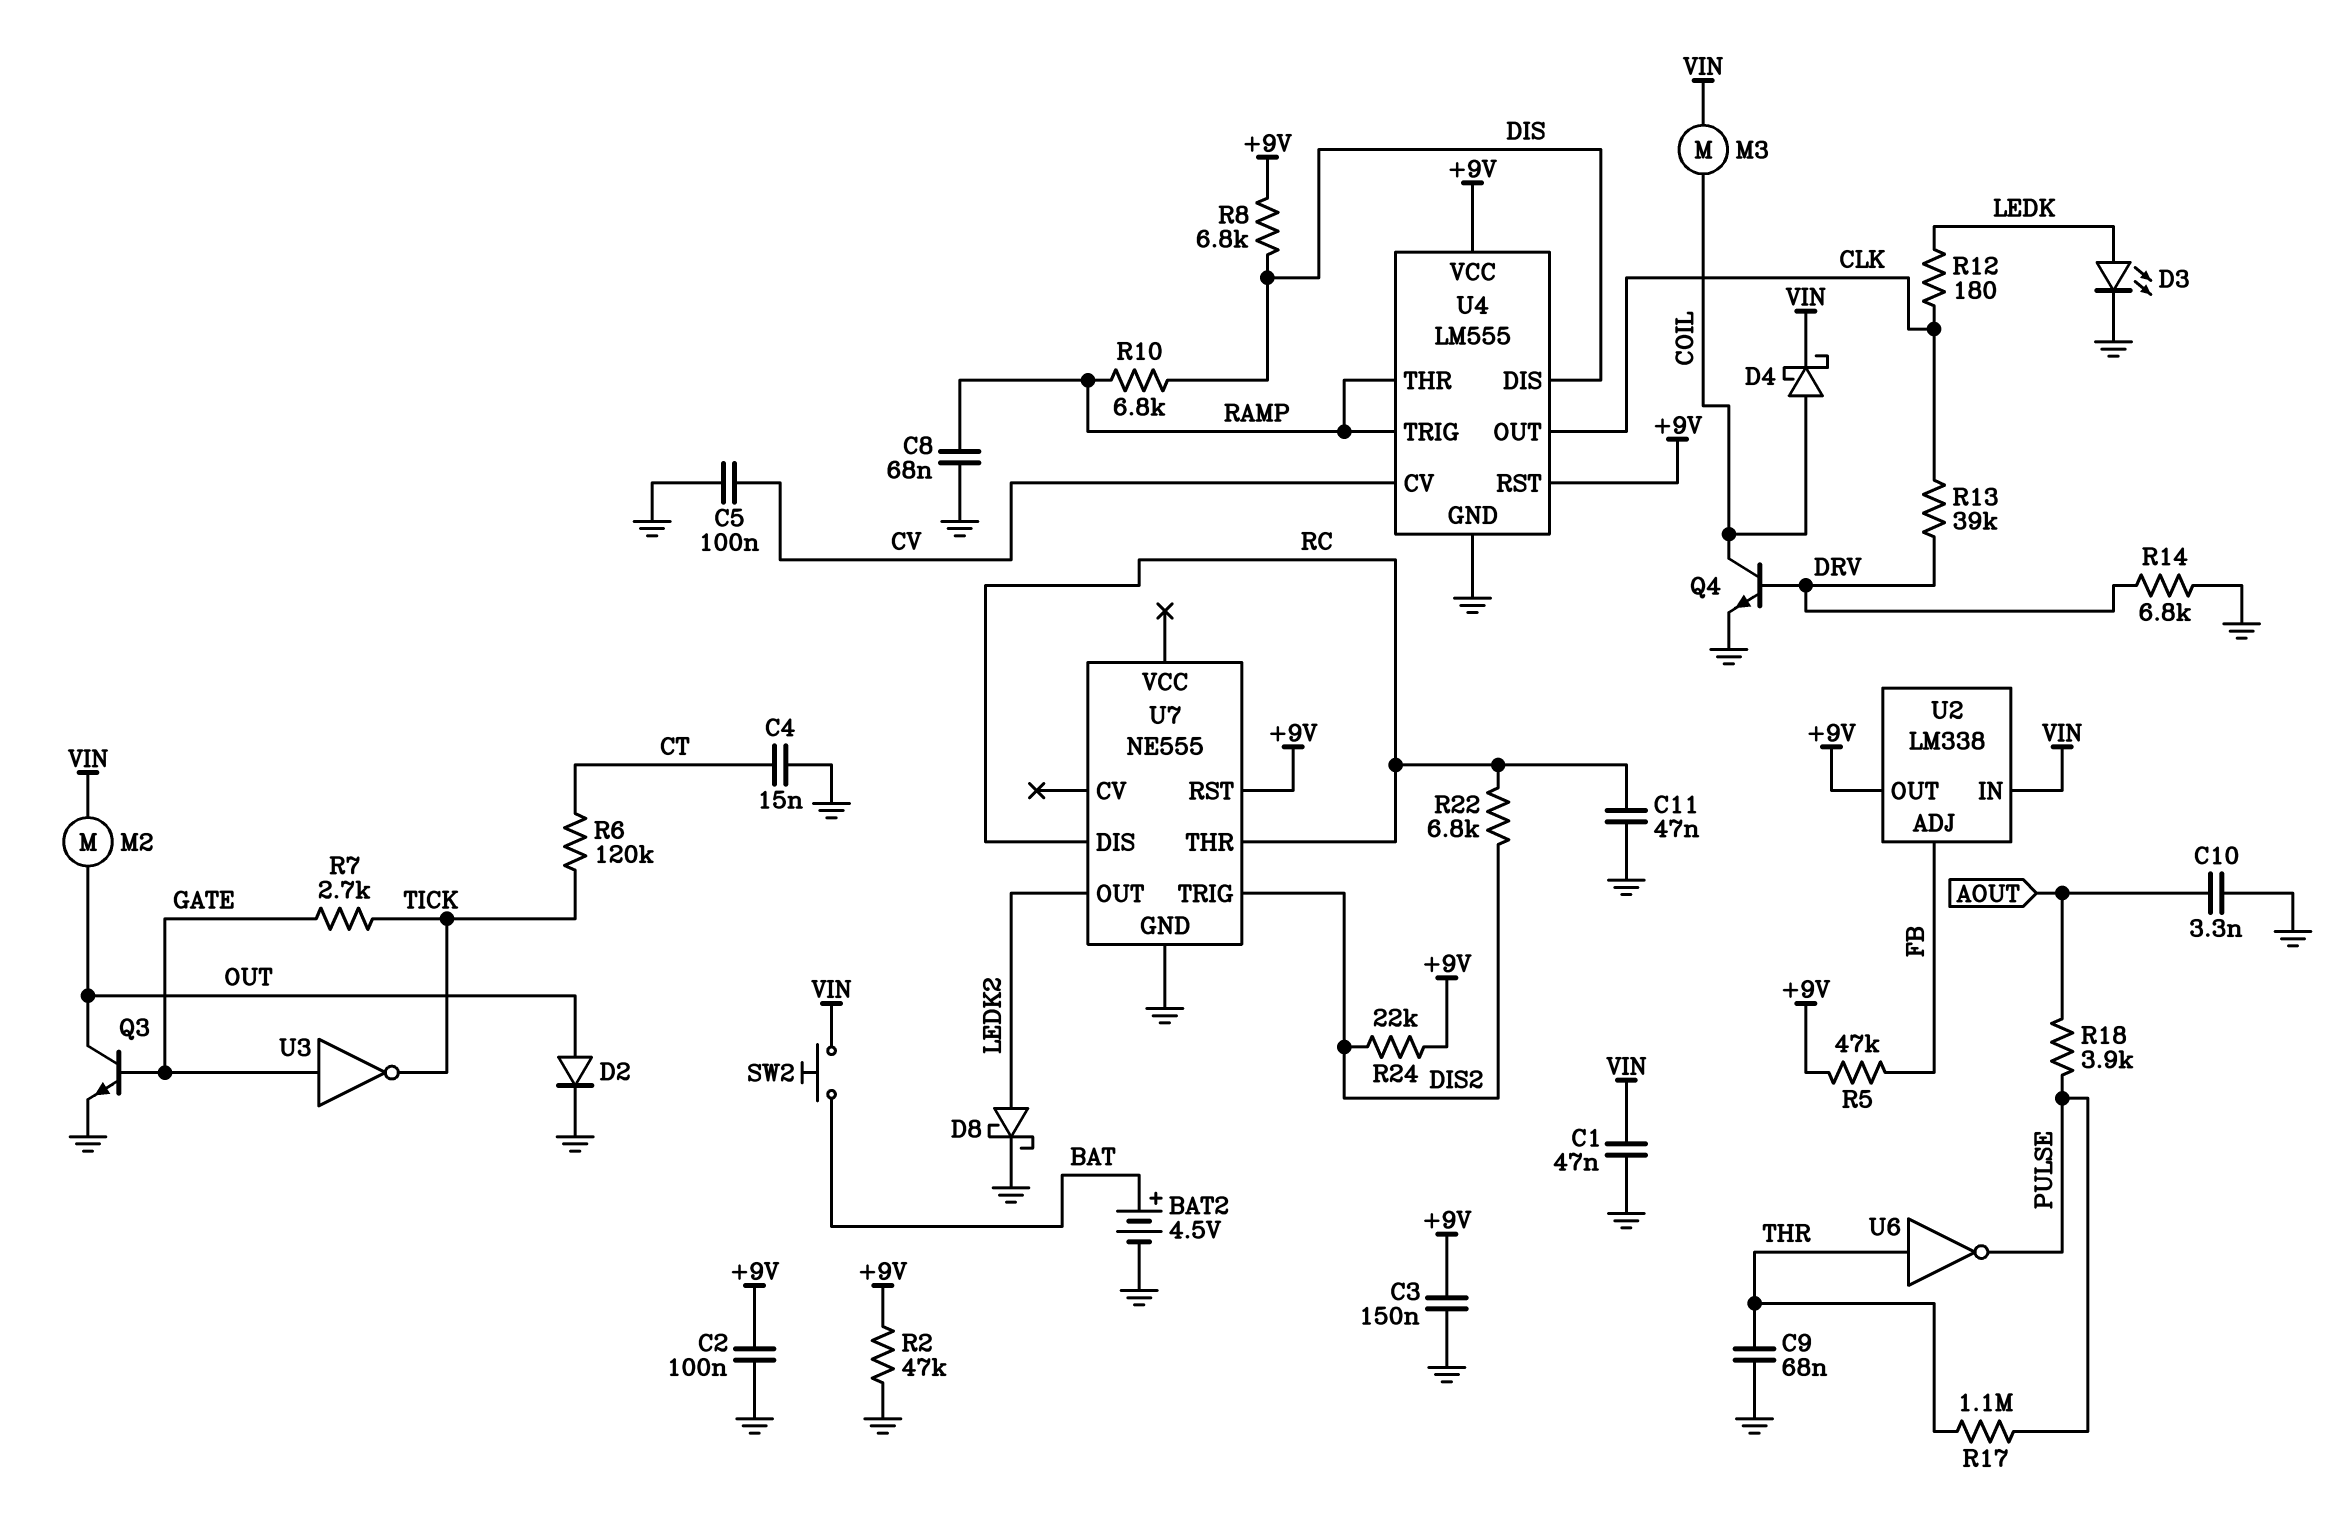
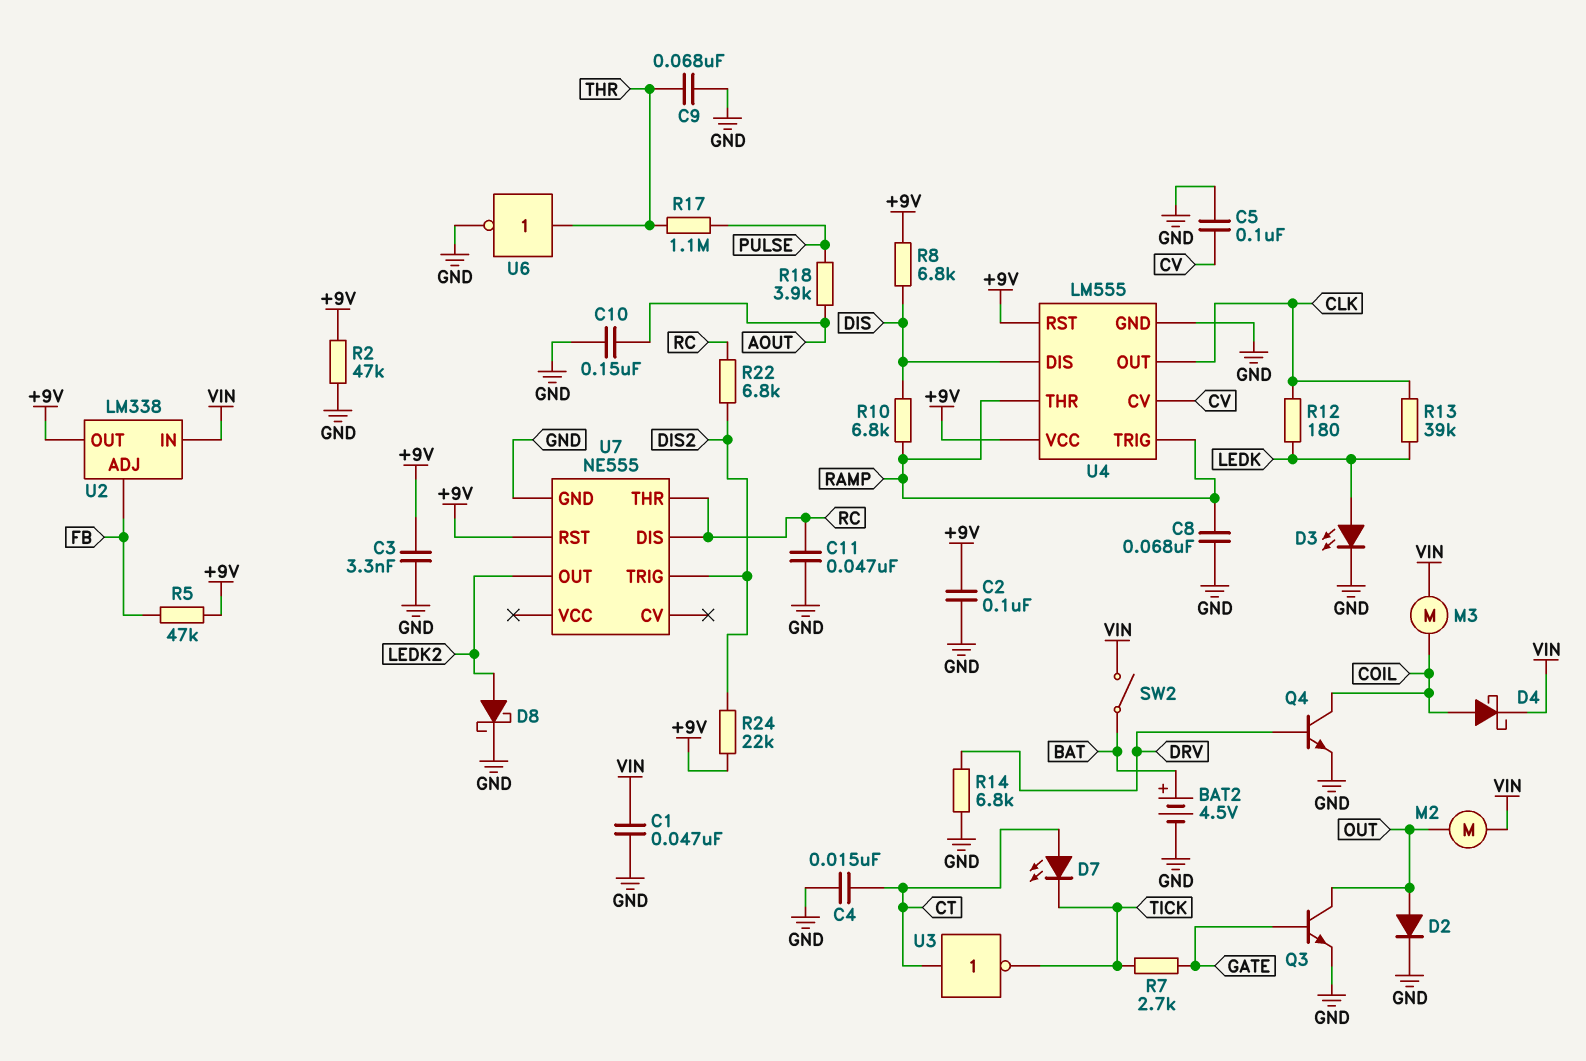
C3: 150nF (+9V, GND) -> 3.3nF (+9V, GND)
C10: 3.3nF (AOUT, GND) -> 150nF (AOUT, GND)
D7: none -> LED (A CT, K TICK)
R6: 120k (CT, TICK) -> none
R13: 39k (CLK, DRV) -> 39k (CLK, LEDK)
SW2: button (BAT, VIN) -> switch (BAT, VIN)
U3: NOT (in GATE, out TICK) -> NOT (in CT, out TICK)
U6: NOT (in THR, out PULSE) -> NOT (in THR, out GND)

